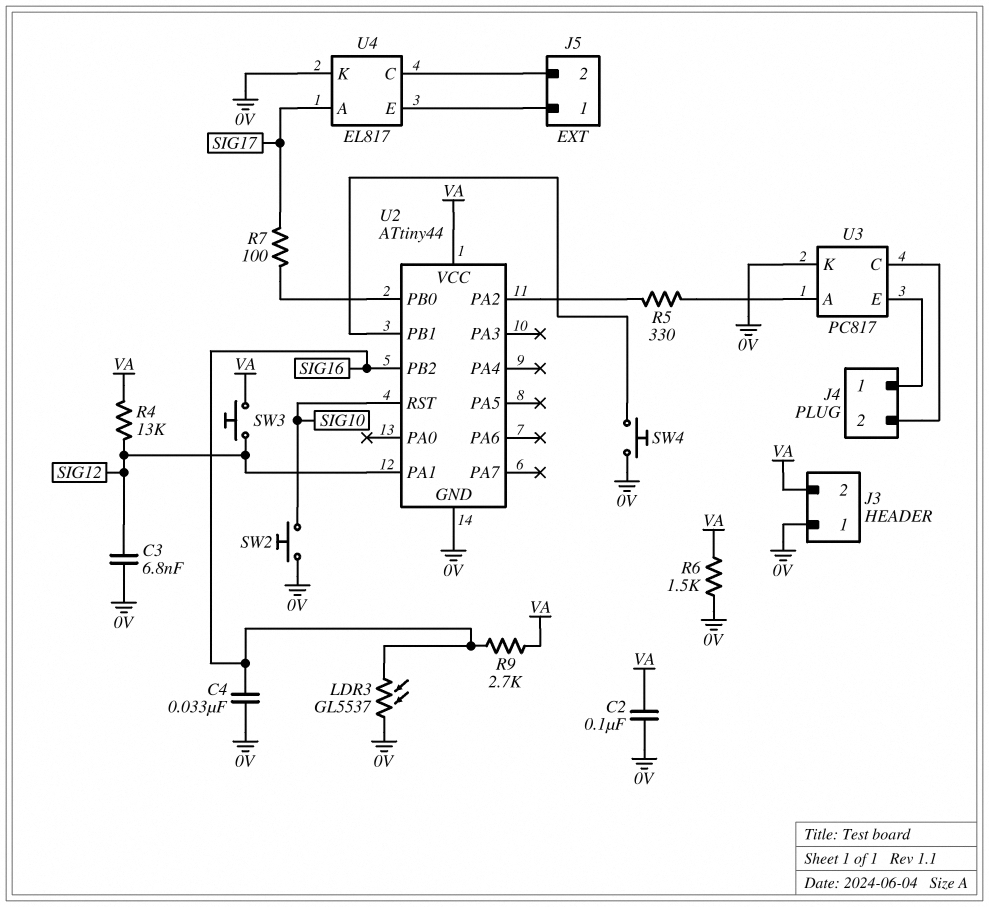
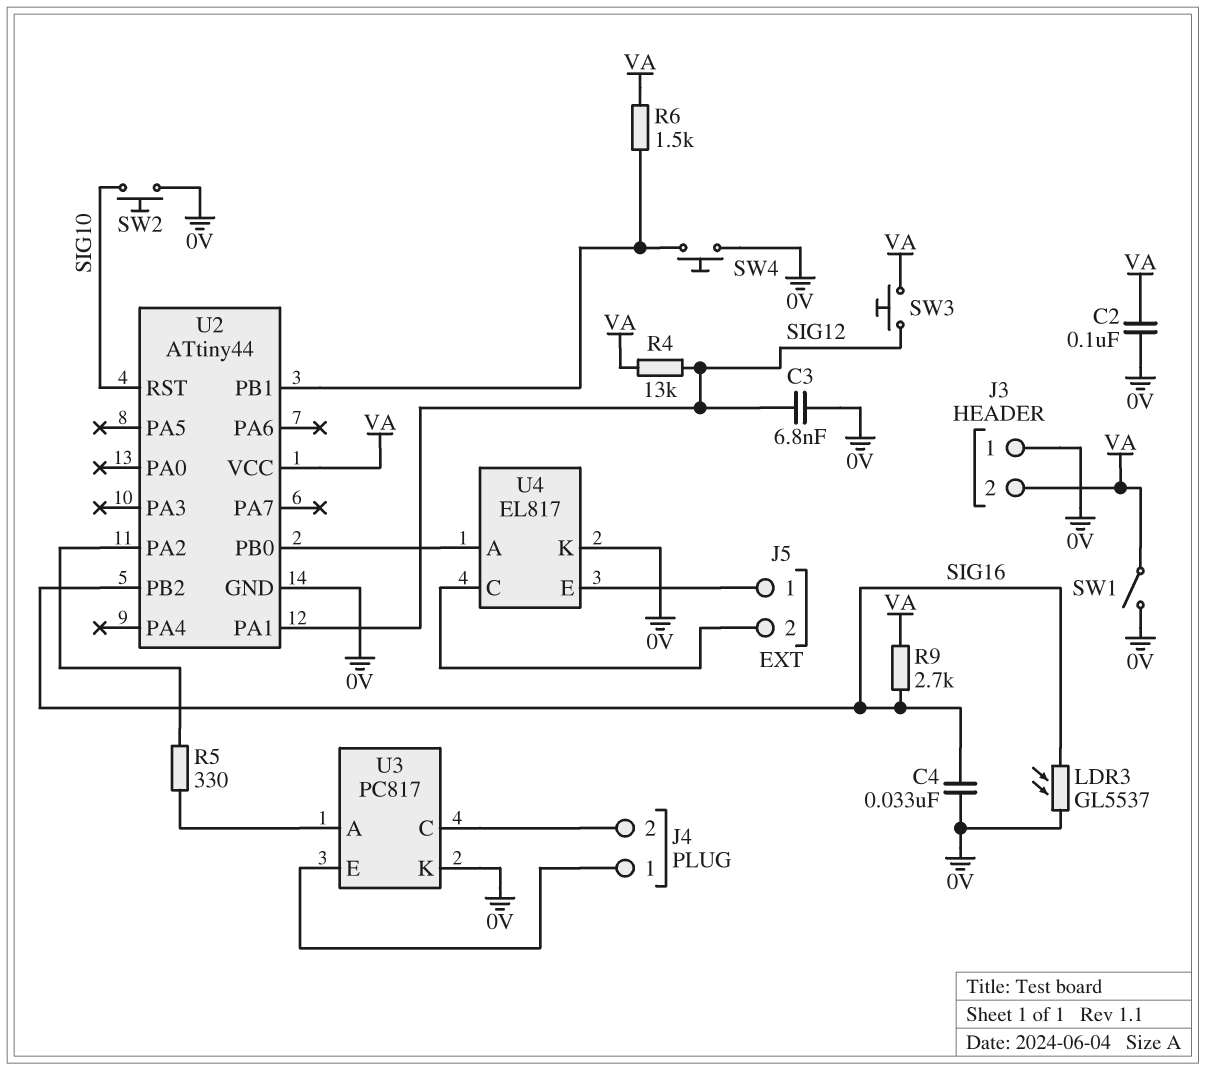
R6: 1.5k (0V, VA) -> 1.5k (U2/PB1, VA)
R7: 100 (SIG17, U2/PB0) -> none
SW1: none -> switch (0V, VA)
U4 pin A: SIG17 -> U2/PB0

